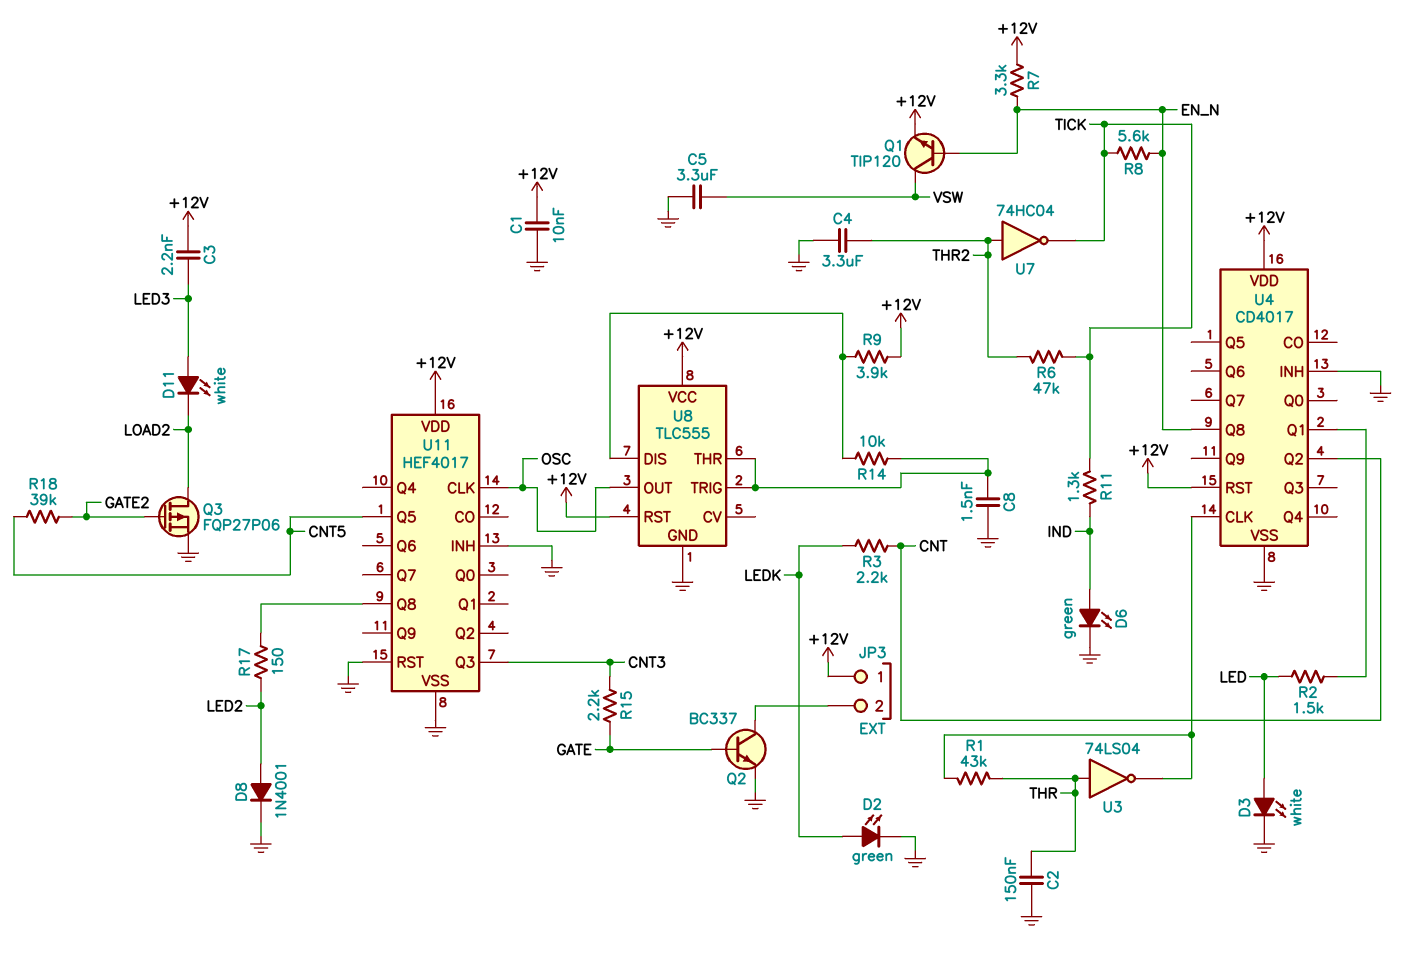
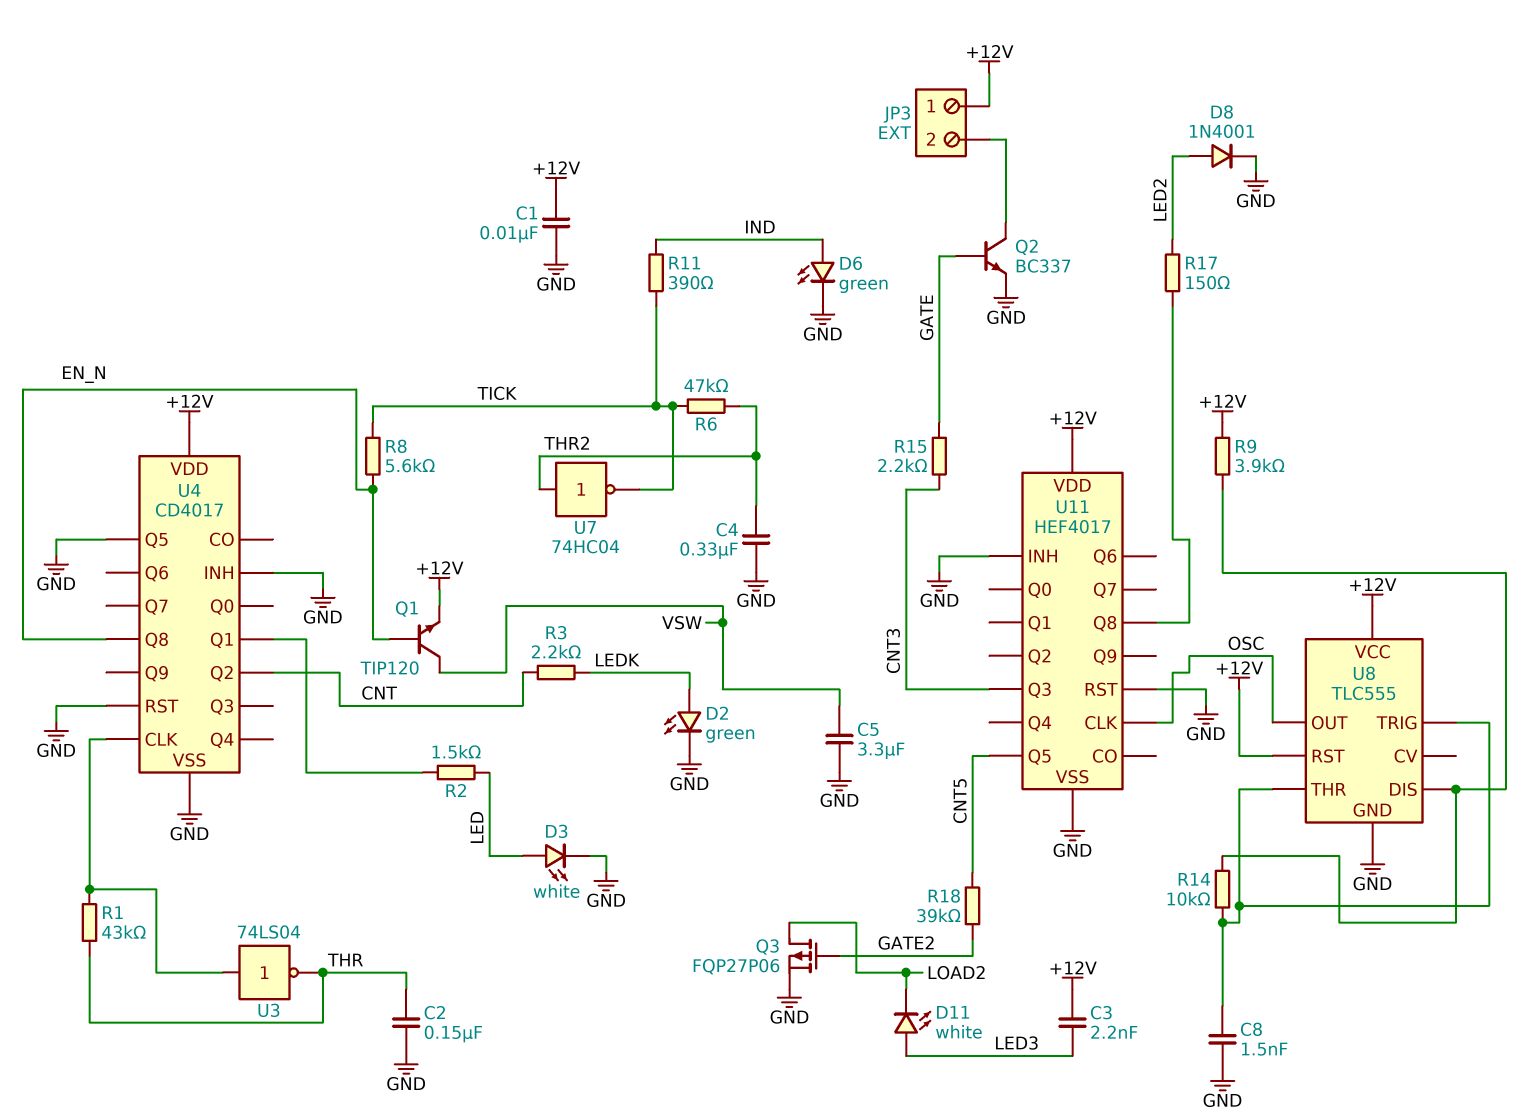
C4: 3.3uF (GND, THR2) -> 330nF (GND, THR2)
R7: 3.3k (+12V, EN_N) -> none
R11: 1.3k (IND, TICK) -> 390 (IND, TICK)
U3: NOT 74LS04 (in THR, out U4/CLK) -> NOT 74LS04 (in U4/CLK, out THR)
U4 pin Q5: none -> GND
U4 pin RST: +12V -> GND

